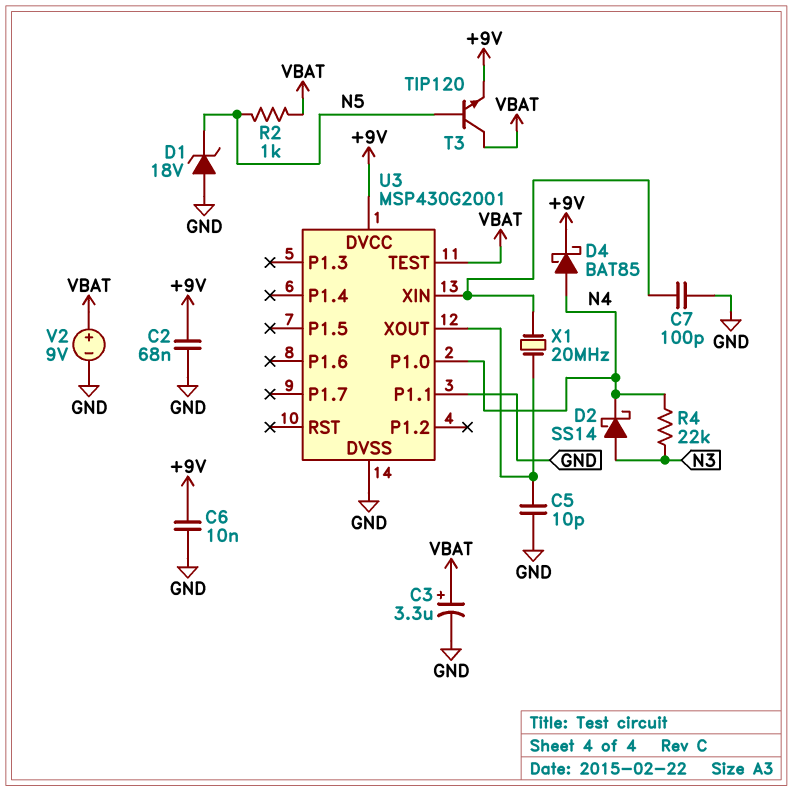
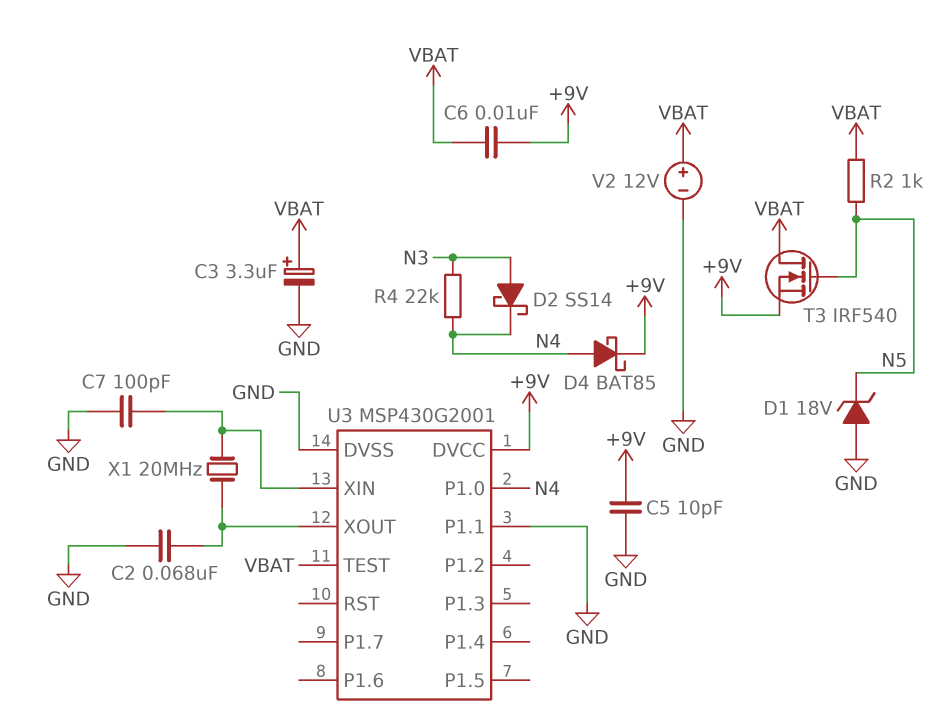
C2: 68nF (+9V, GND) -> 68nF (GND, U3/XOUT)
C5: 10pF (GND, U3/XOUT) -> 10pF (+9V, GND)
C6: 10nF (+9V, GND) -> 10nF (+9V, VBAT)
T3: NPN TIP120 (B N5, C VBAT, E +9V) -> NMOS IRF540 (G N5, D VBAT, S +9V)
V2: 9V (plus VBAT, minus GND) -> 12V (plus VBAT, minus GND)

